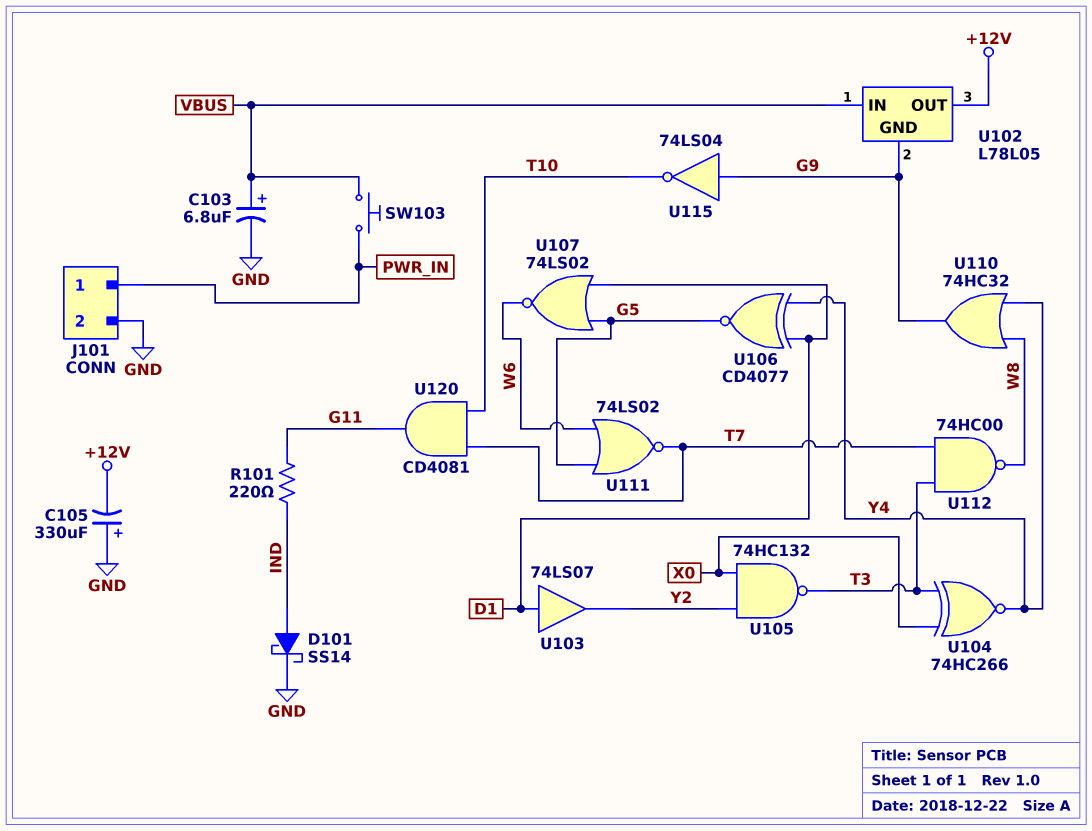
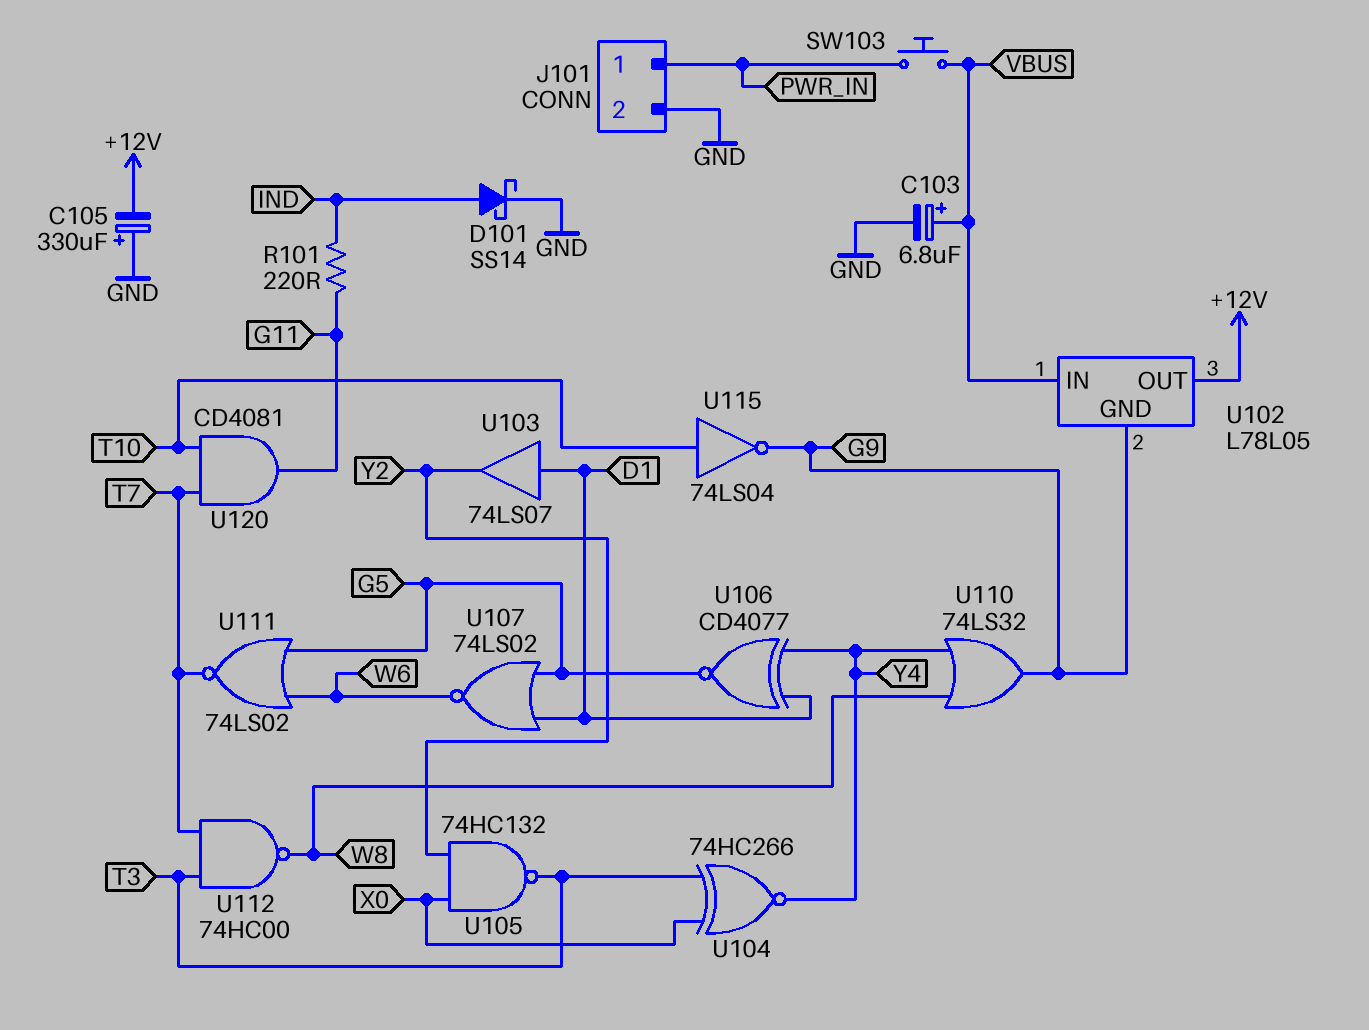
U110: OR 74HC32 (in W8, in Y4, out G9) -> OR 74LS32 (in W8, in Y4, out G9)
U115: NOT 74LS04 (in G9, out T10) -> NOT 74LS04 (in T10, out G9)

